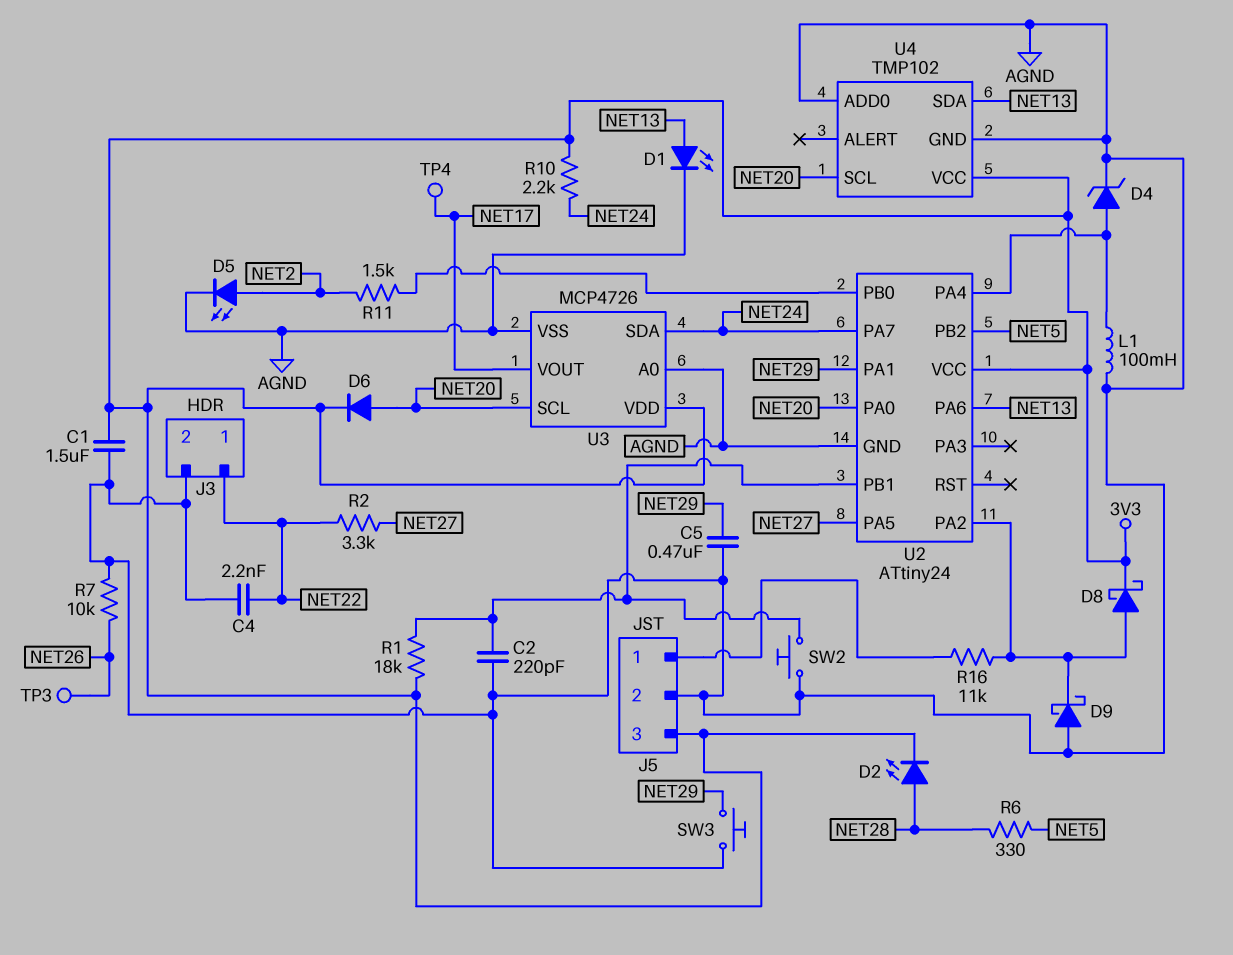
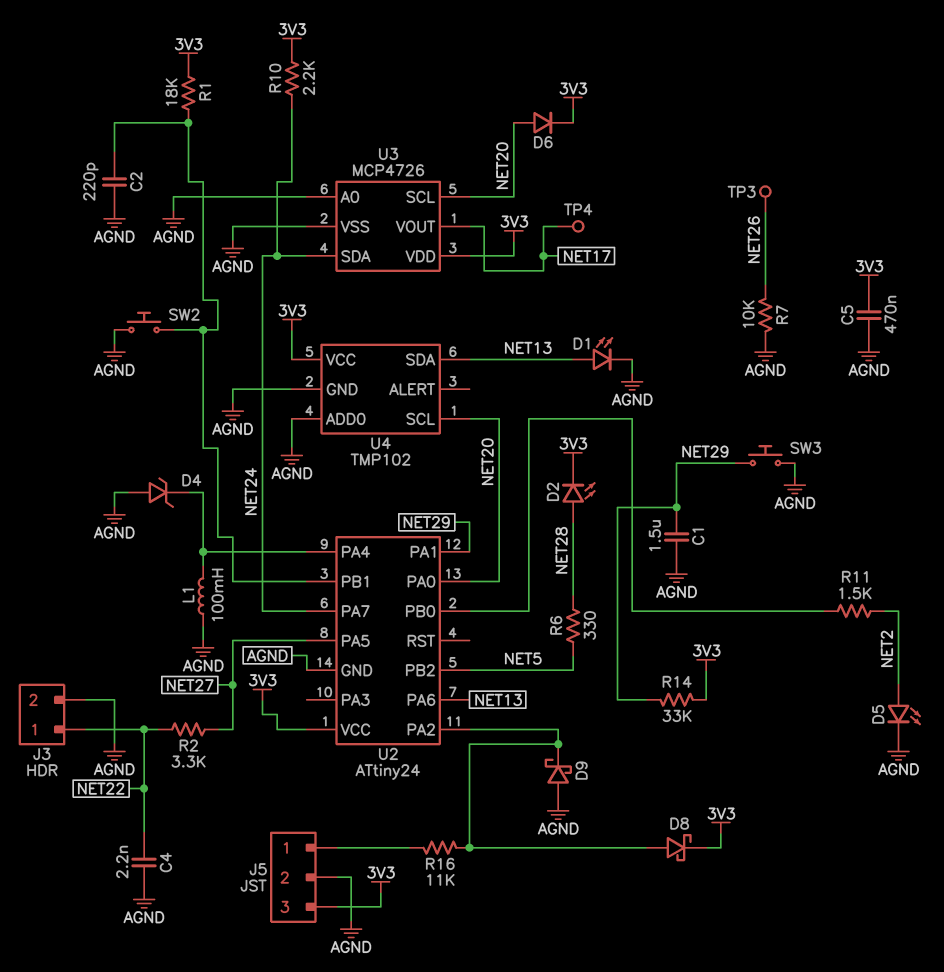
C1: 1.5uF (3V3, AGND) -> 1.5uF (AGND, NET29)
C5: 470nF (AGND, NET29) -> 470nF (3V3, AGND)
D4: zener (A U2/PA4, K AGND) -> zener (A AGND, K U2/PA4)
R14: none -> 33k (3V3, NET29)

